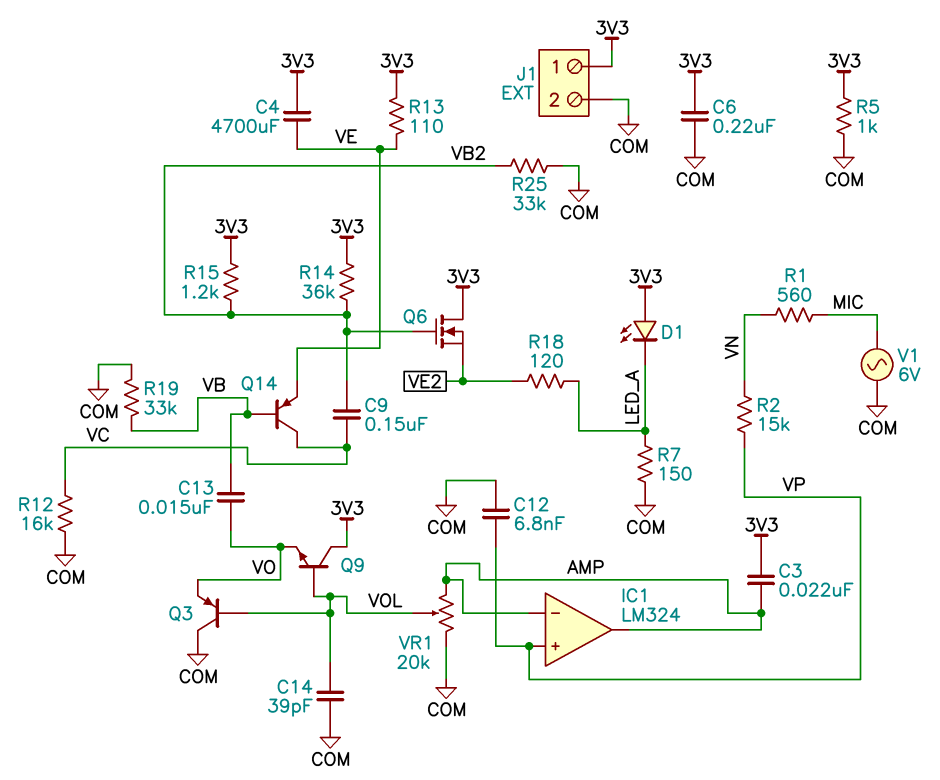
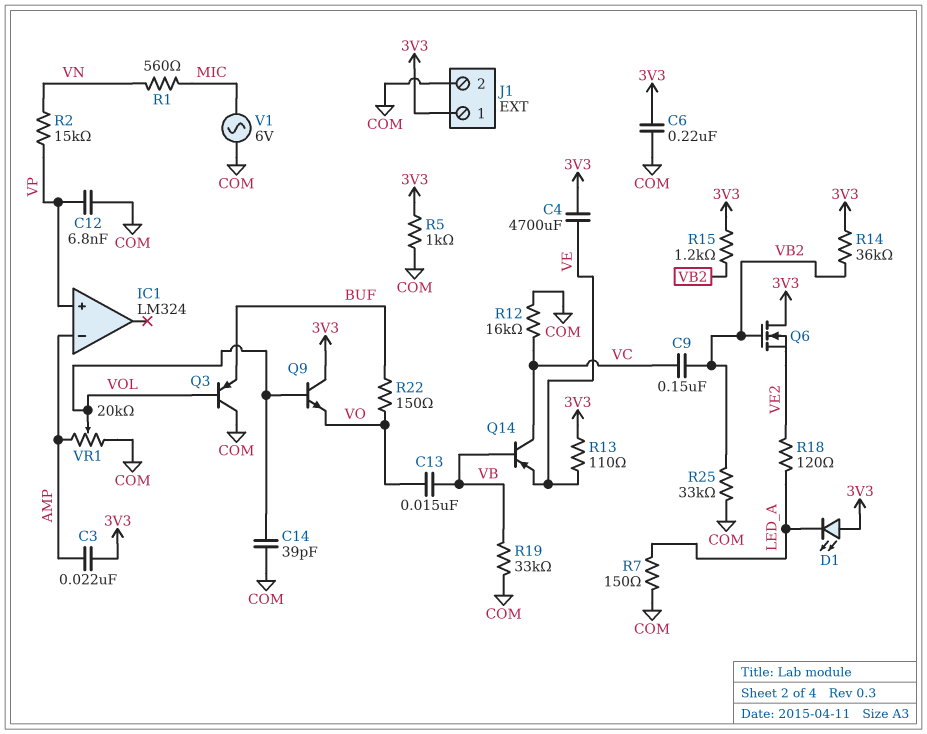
IC1 pin out: AMP -> none
Q3: PNP (B VOL, C COM, E VO) -> PNP (B VOL, C COM, E BUF)
R22: none -> 150 (BUF, VO)

